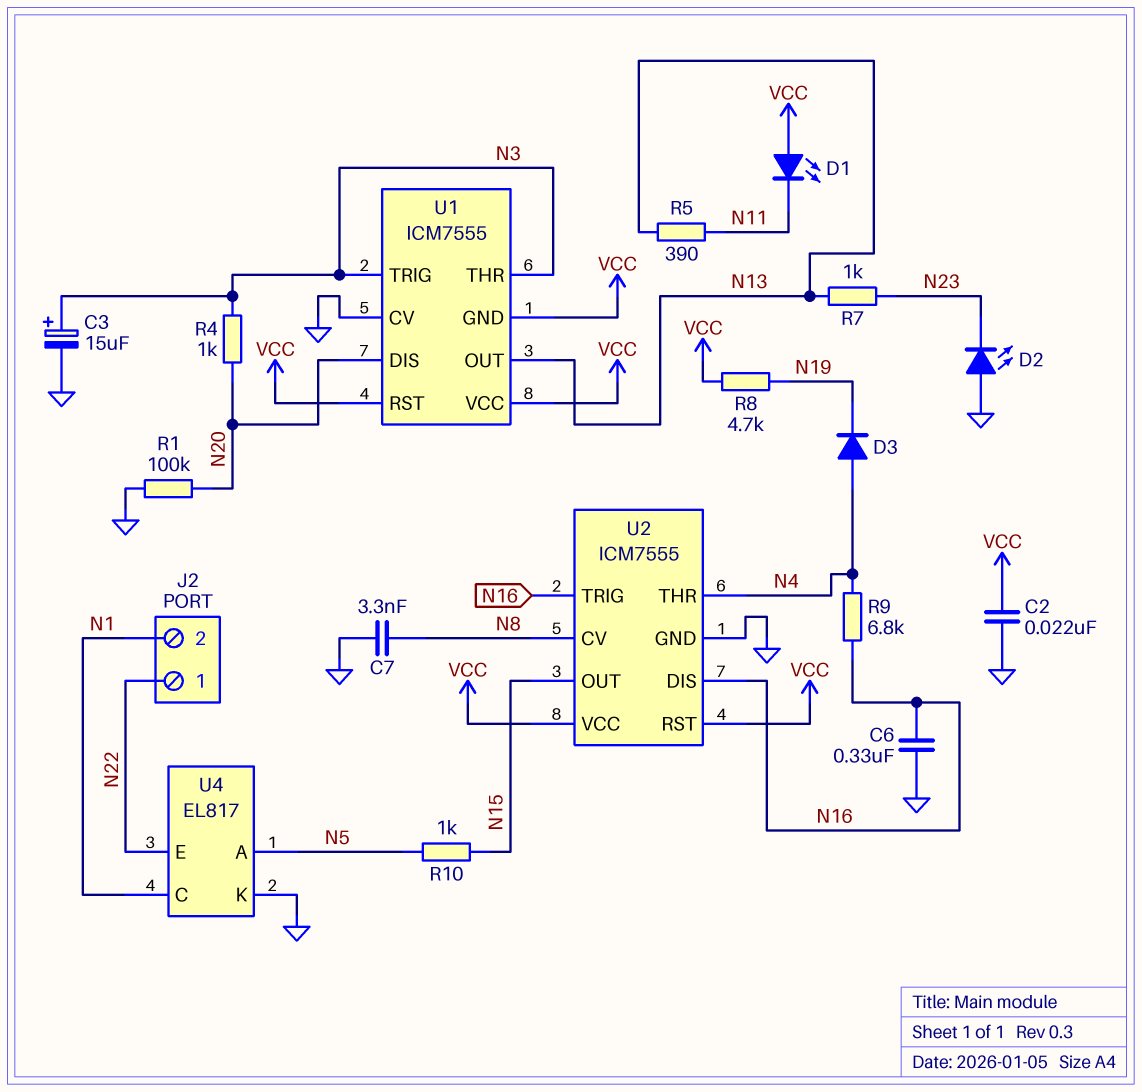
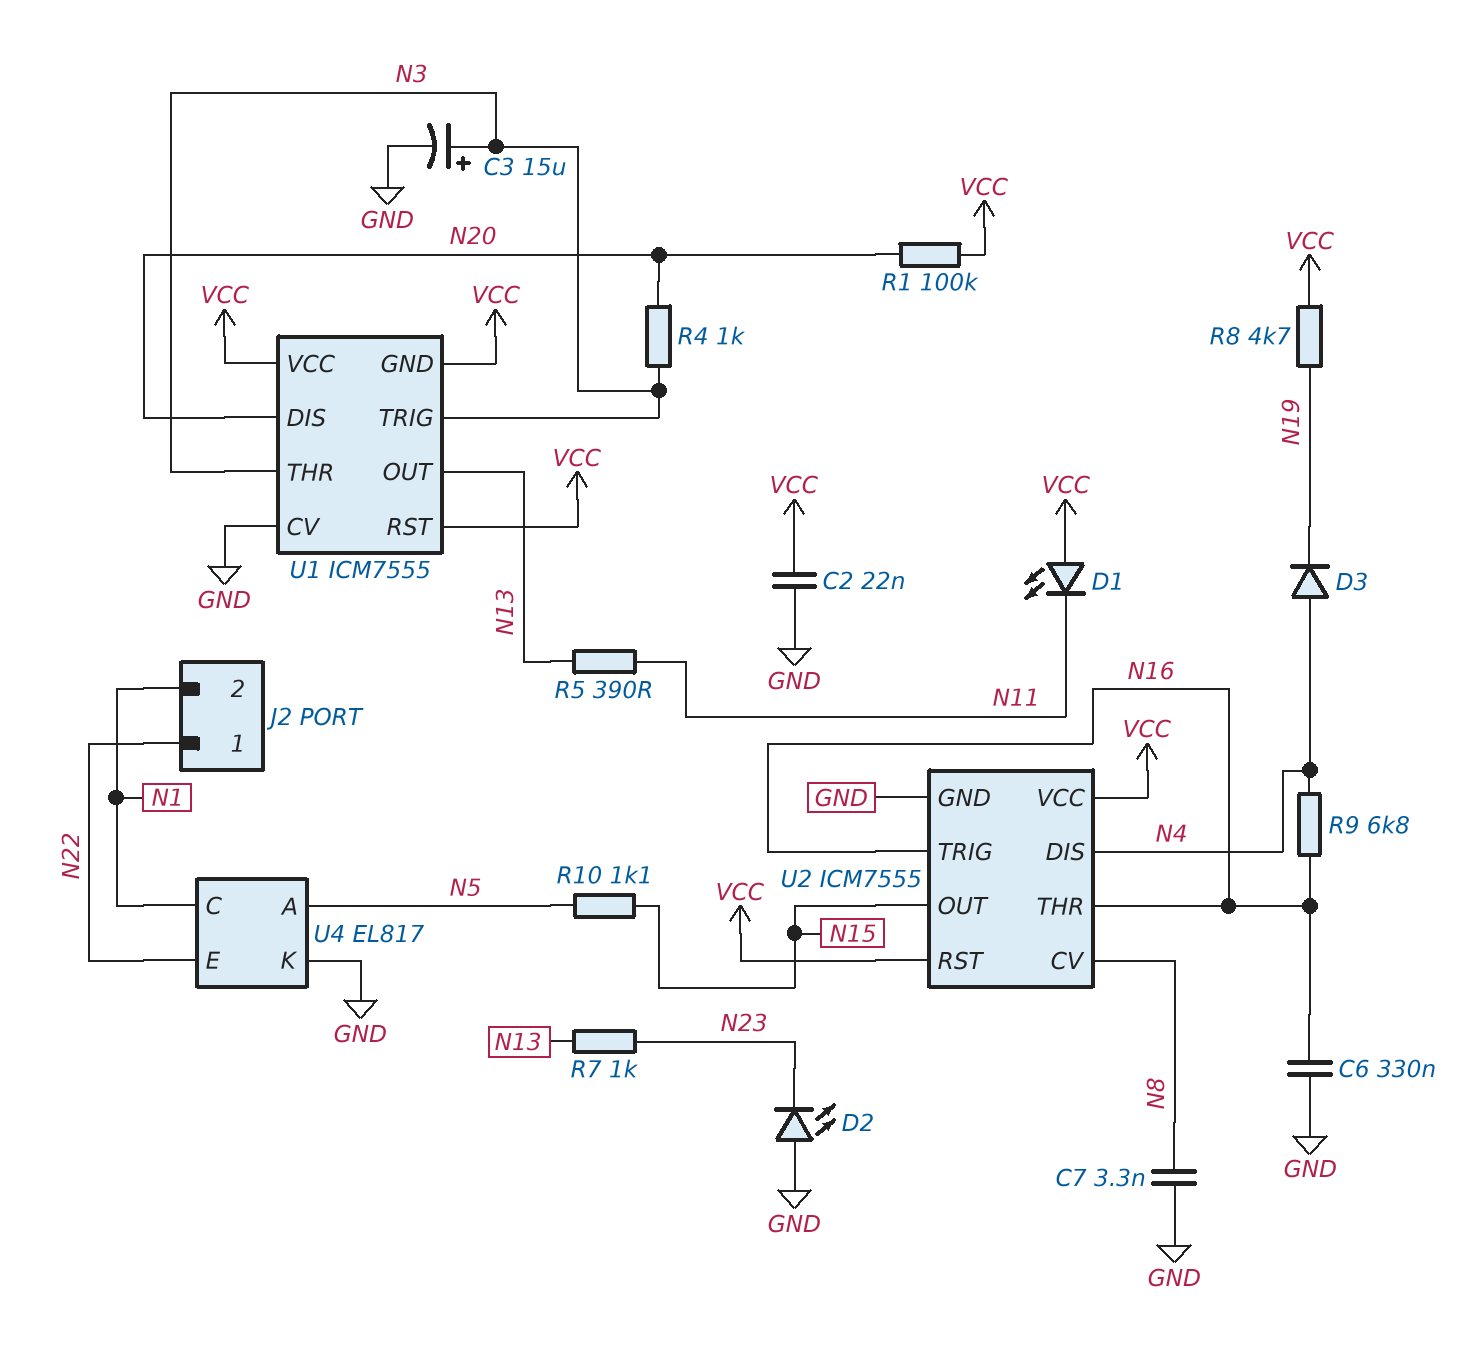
R1: 100k (GND, N20) -> 100k (N20, VCC)
R10: 1k (N5, N15) -> 1.1k (N5, N15)
U2 pin DIS: N16 -> N4
U2 pin THR: N4 -> N16

